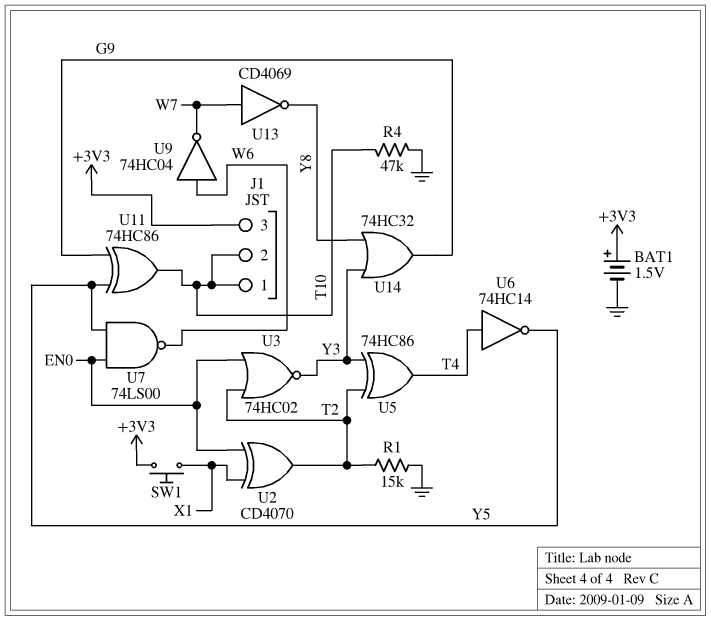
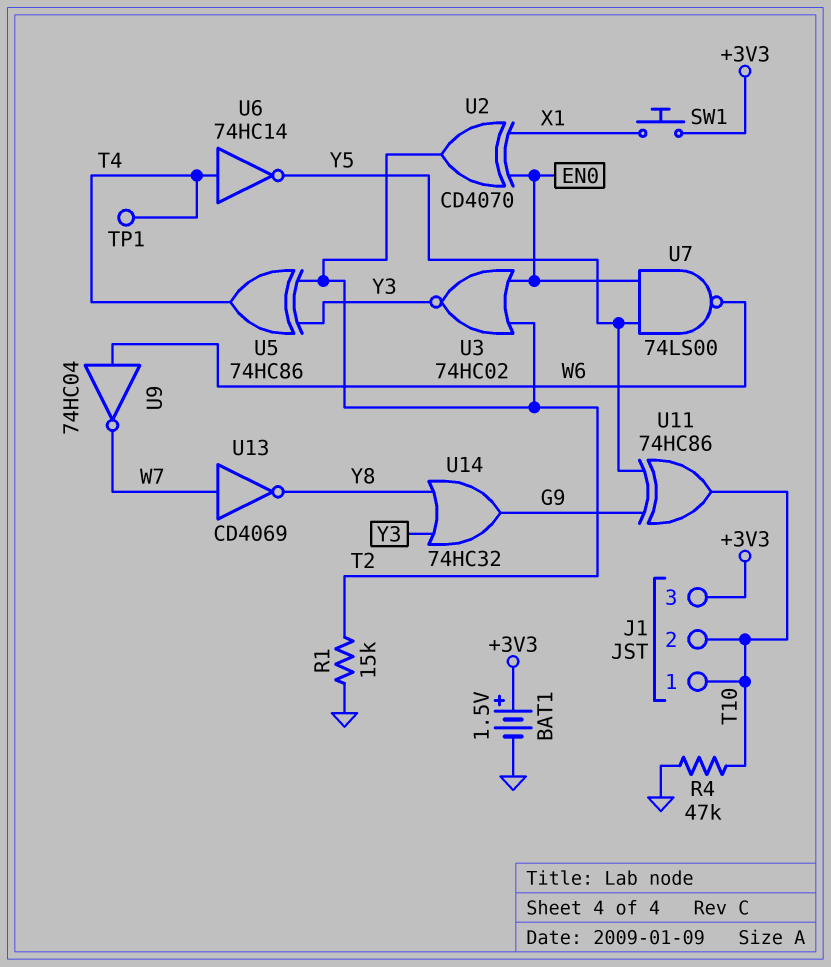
TP1: none -> test point (T4)

